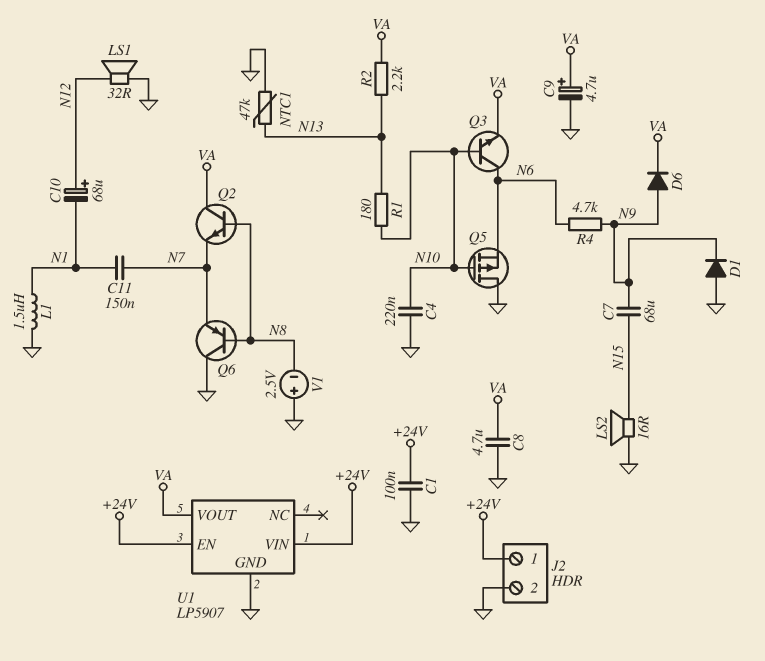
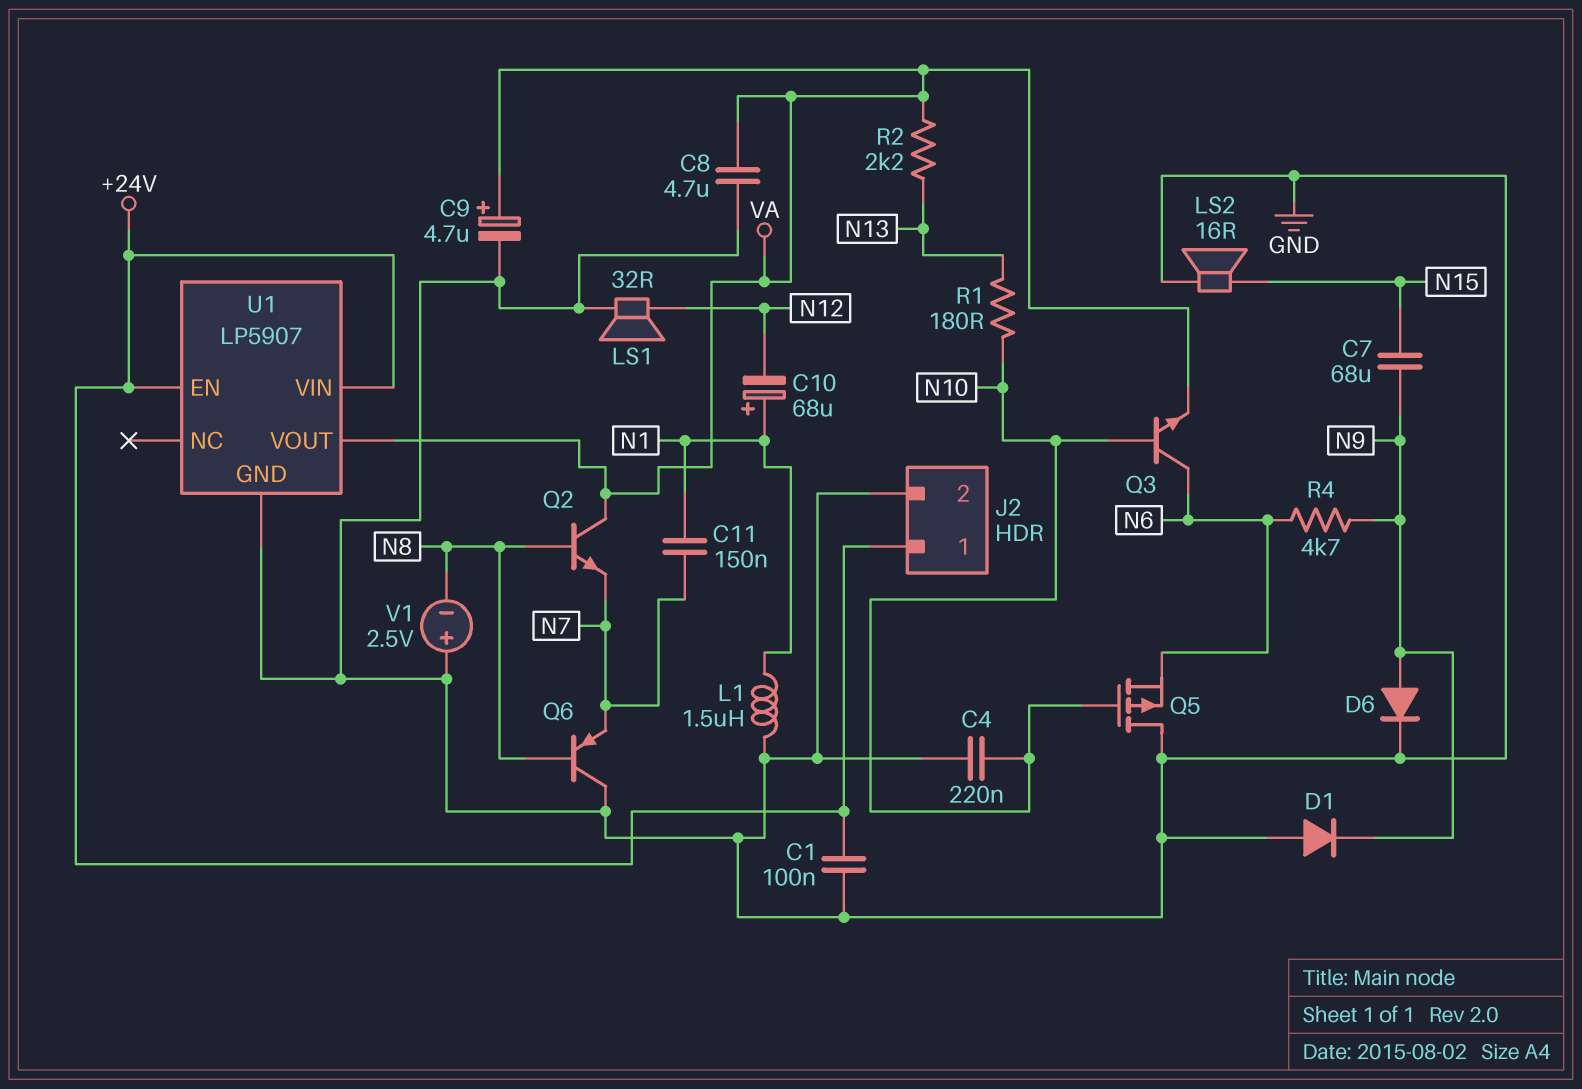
C10: 68uF (plus N12, minus N1) -> 68uF (plus N1, minus N12)
D6: diode (A N9, K VA) -> diode (A N9, K GND)
NTC1: 47k (GND, N13) -> none

